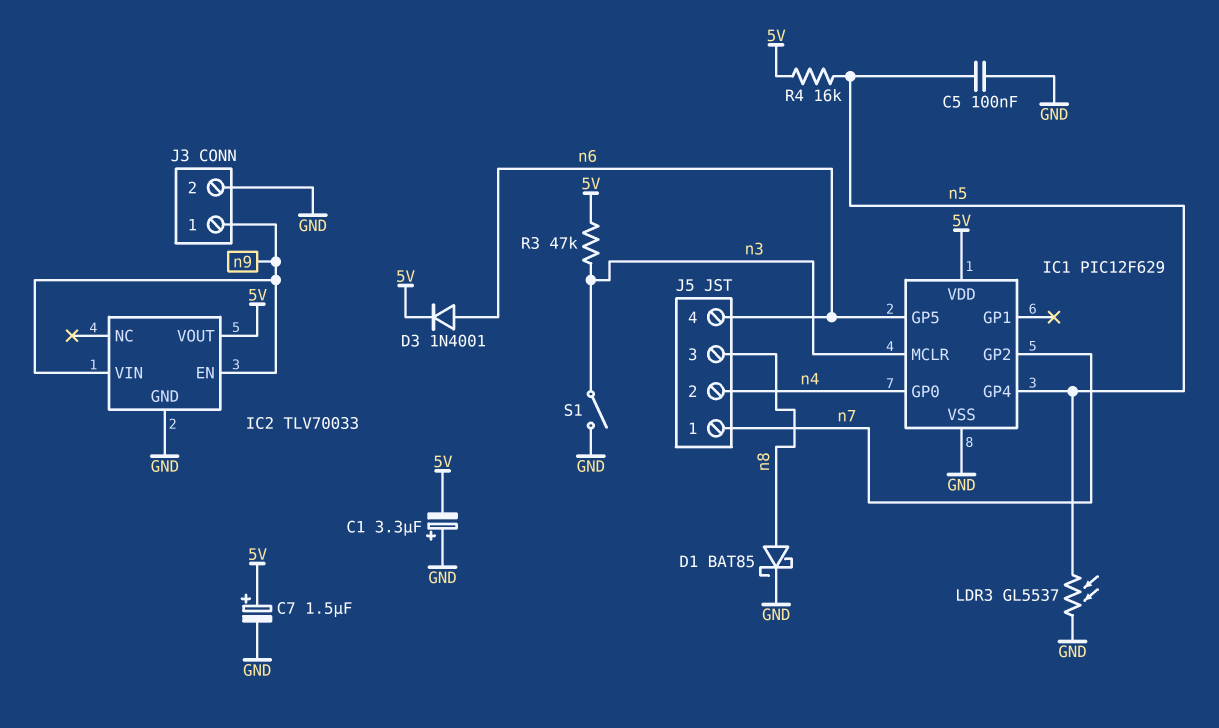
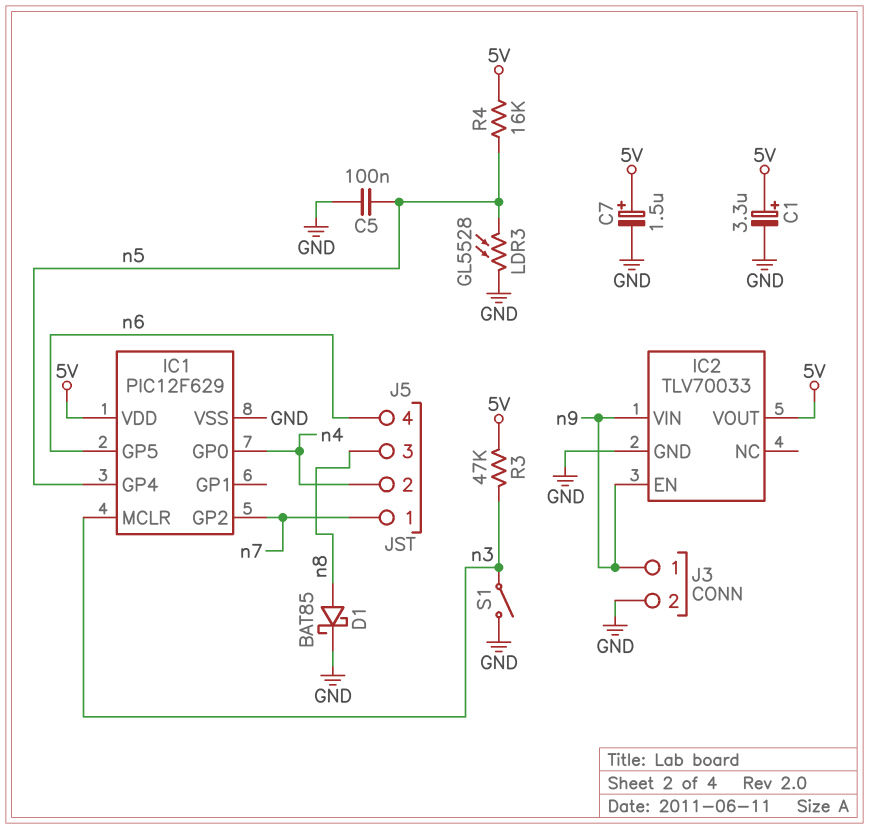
C1: 3.3uF (plus GND, minus 5V) -> 3.3uF (plus 5V, minus GND)
D3: diode 1N4001 (A n6, K 5V) -> none
LDR3: GL5537 (GND, n5) -> GL5528 (GND, n5)

